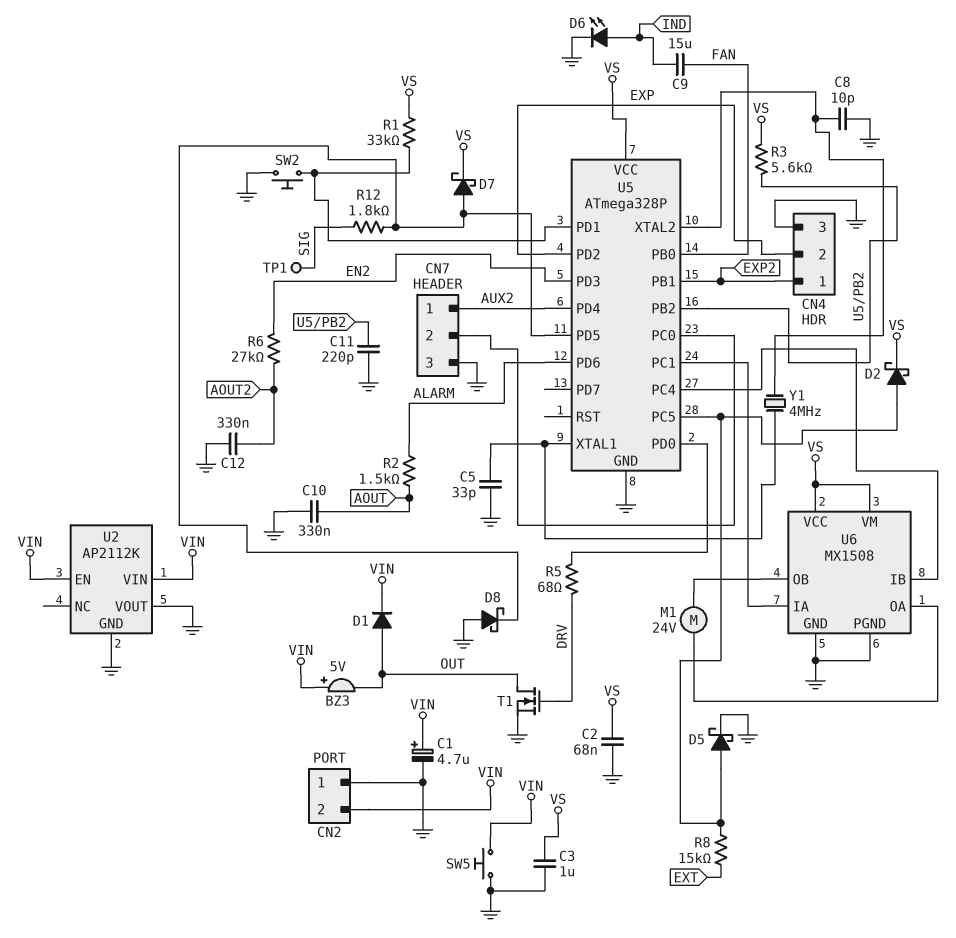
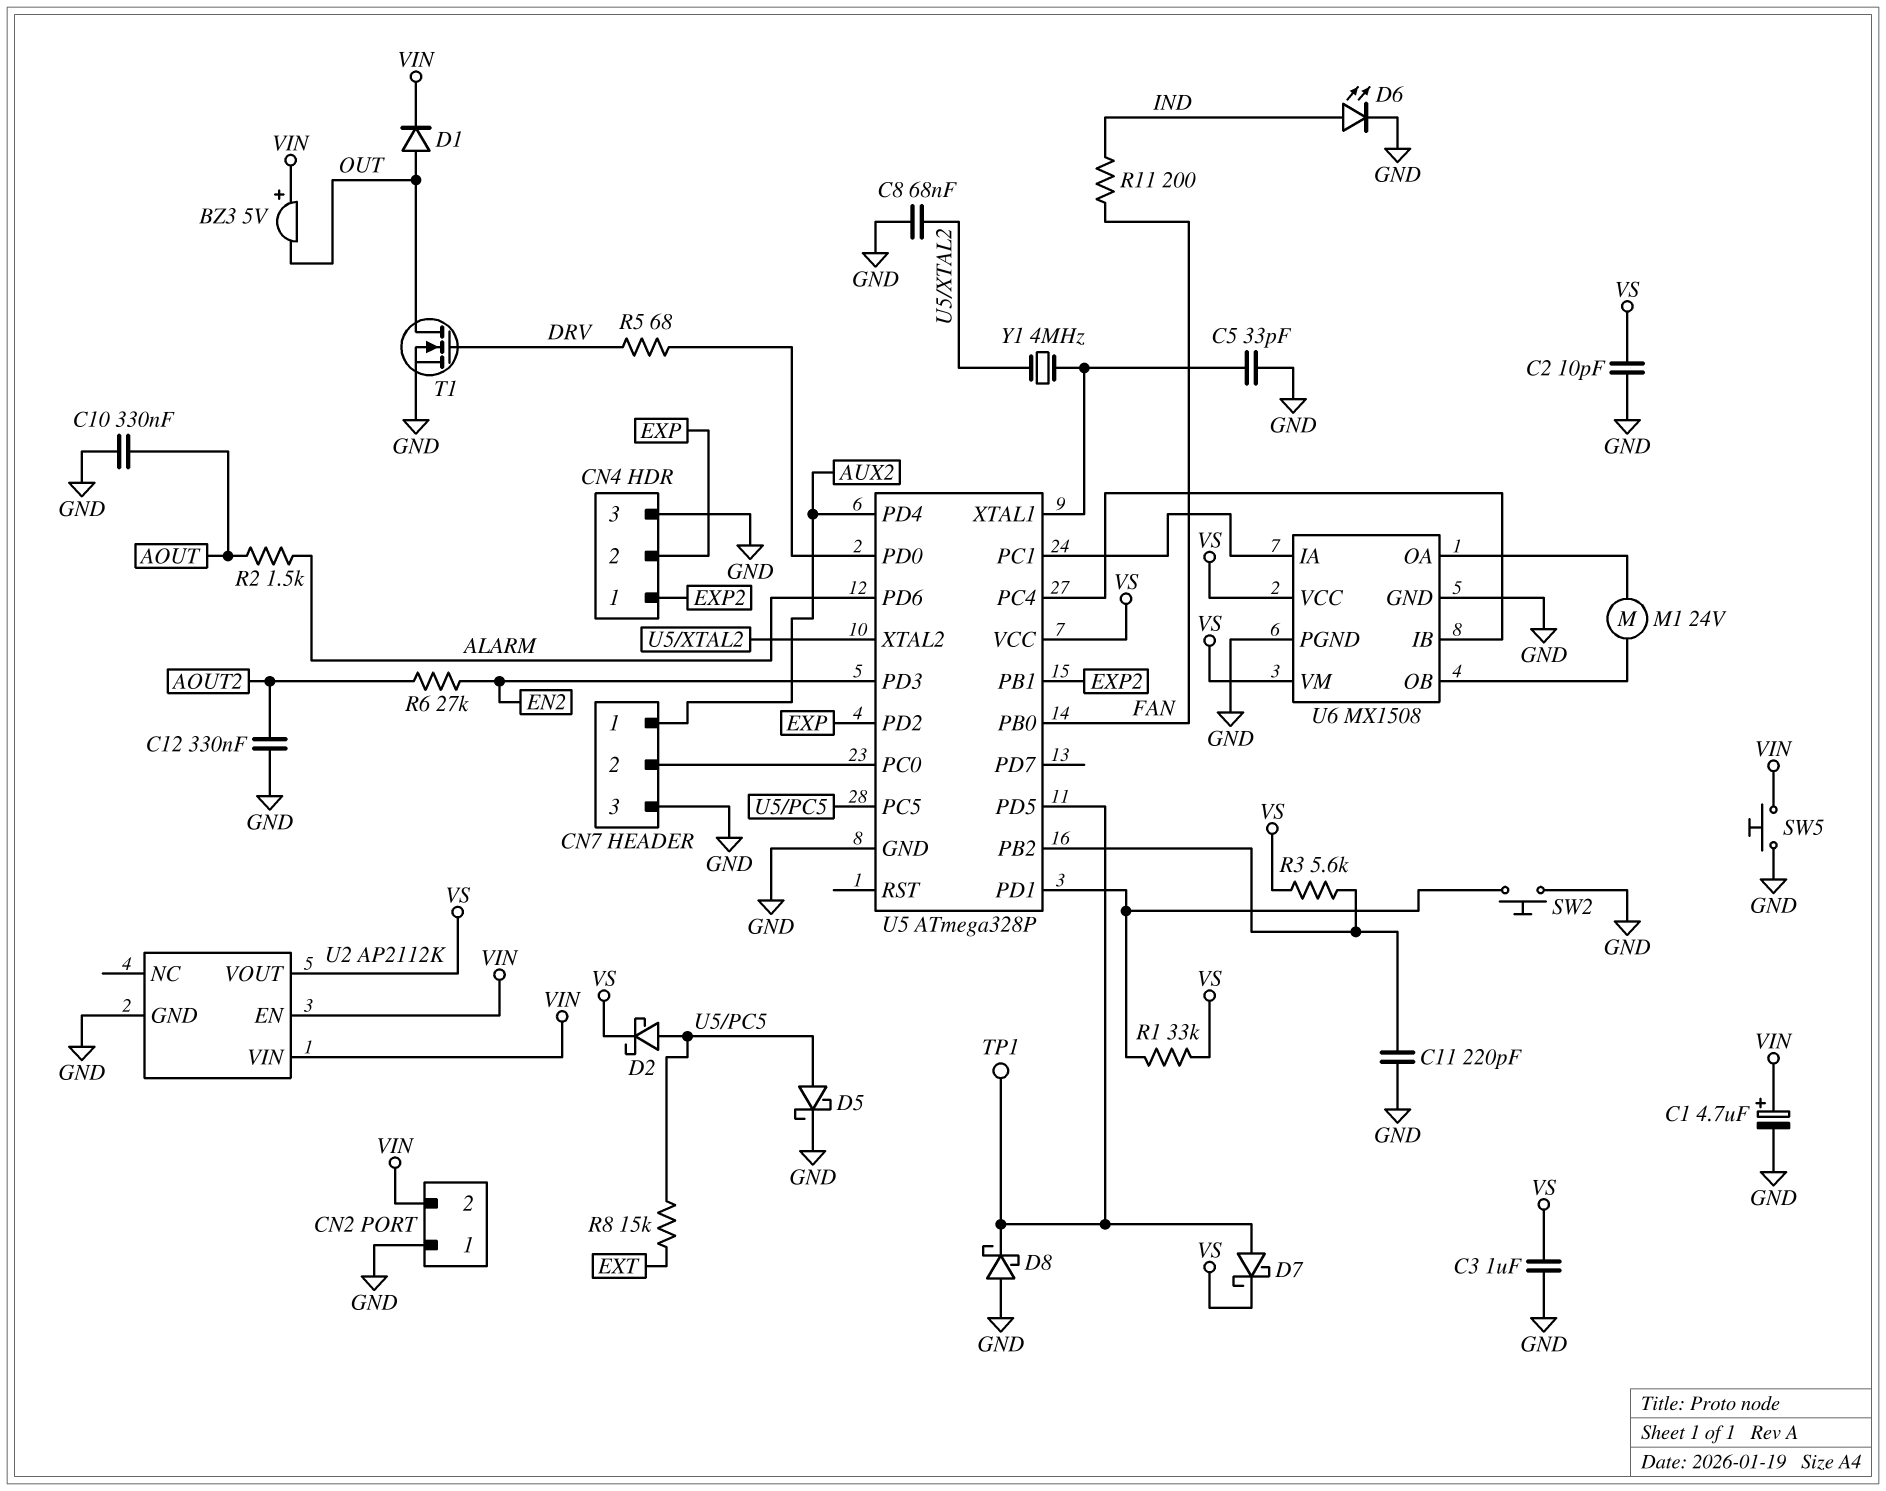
C2: 68nF (GND, VS) -> 10pF (GND, VS)
C8: 10pF (GND, U5/XTAL2) -> 68nF (GND, U5/XTAL2)
C9: 15uF (FAN, IND) -> none
R11: none -> 200 (FAN, IND)
R12: 1.8k (SIG, U5/PD5) -> none
TP1: test point (SIG) -> test point (U5/PD5)
U2 pin VOUT: GND -> VS

